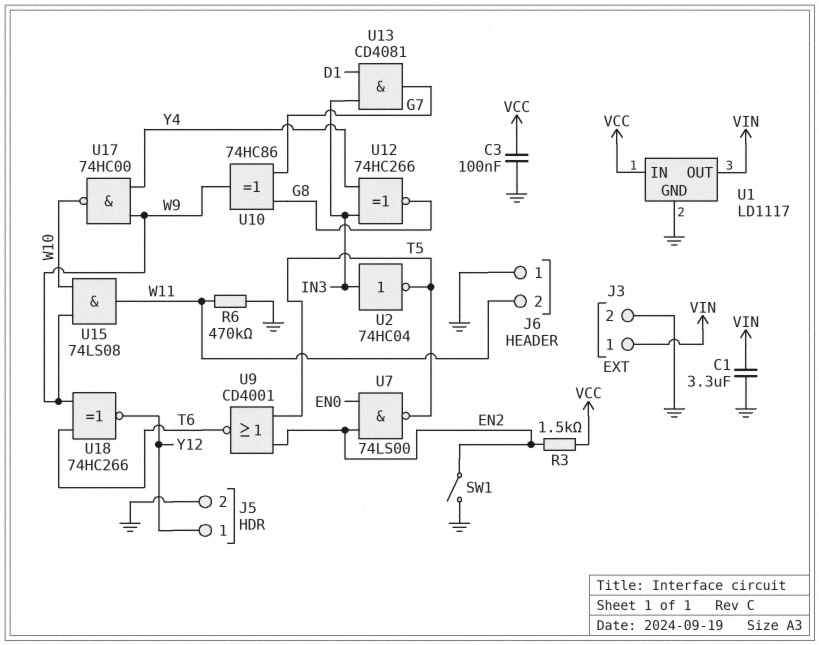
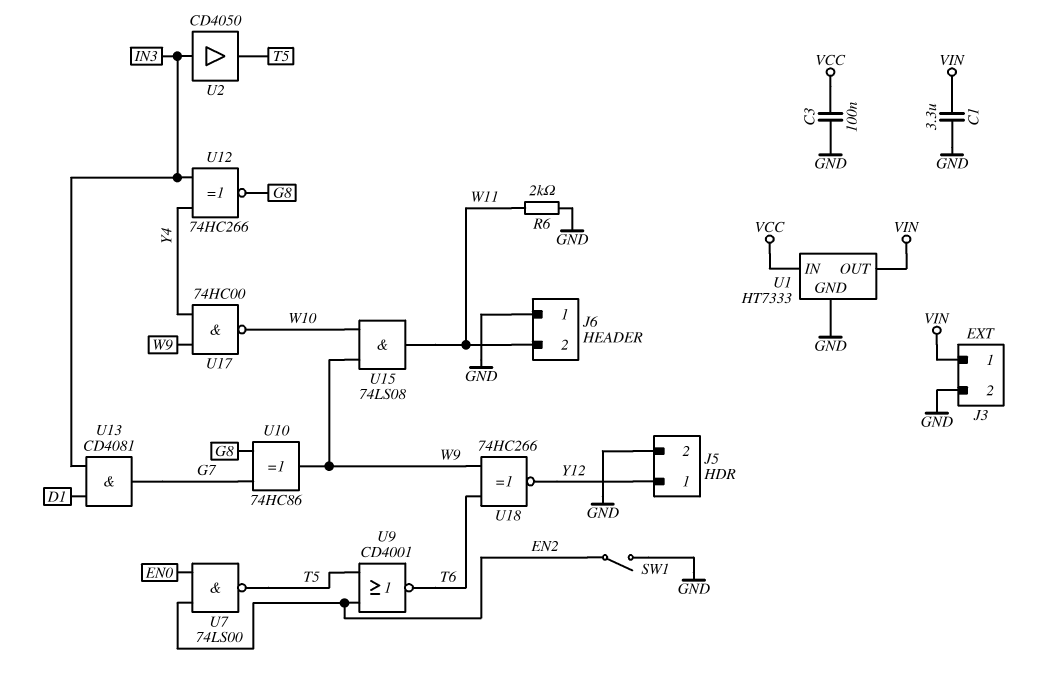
R3: 1.5k (EN2, VCC) -> none
R6: 470k (GND, W11) -> 2k (GND, W11)
U1: LD1117 -> HT7333
U2: NOT 74HC04 (in IN3, out T5) -> buffer CD4050 (in IN3, out T5)

